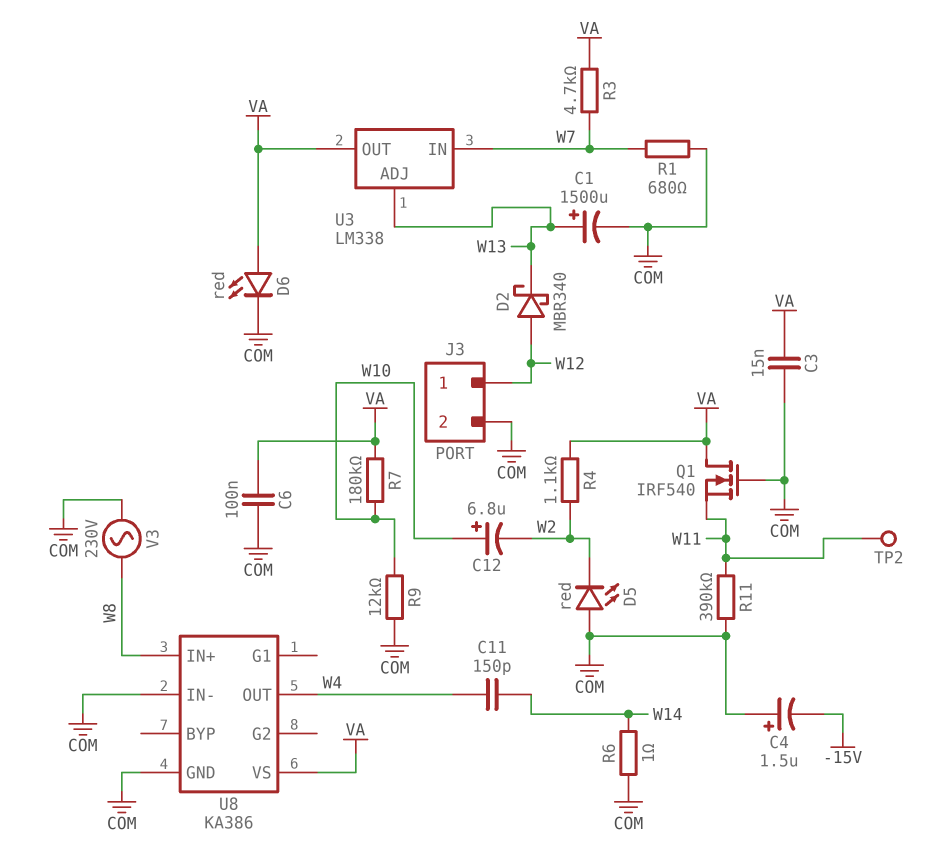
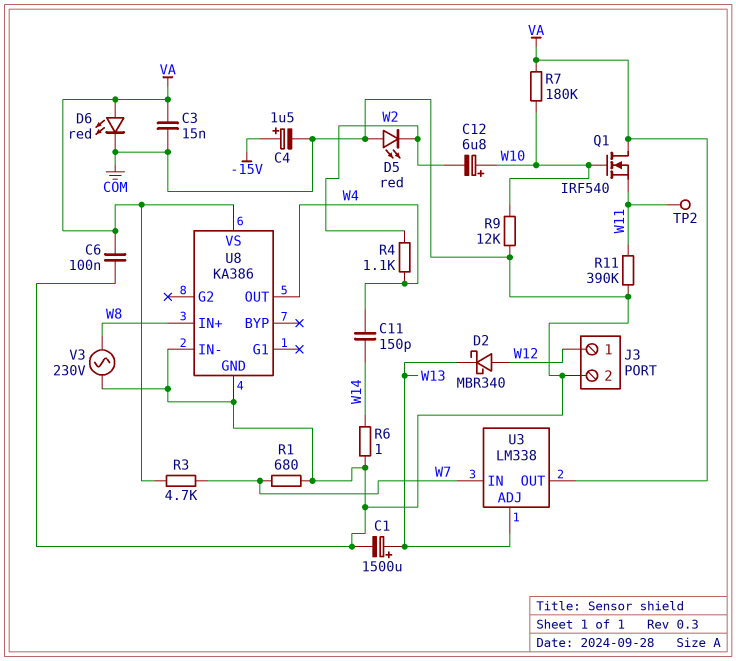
C4: 1.5uF (plus COM, minus -15V) -> 1.5uF (plus -15V, minus COM)
Q1: NMOS IRF540 (G COM, D VA, S W11) -> NMOS IRF540 (G W10, D VA, S W11)
R4: 1.1k (VA, W2) -> 1.1k (W2, W4)

